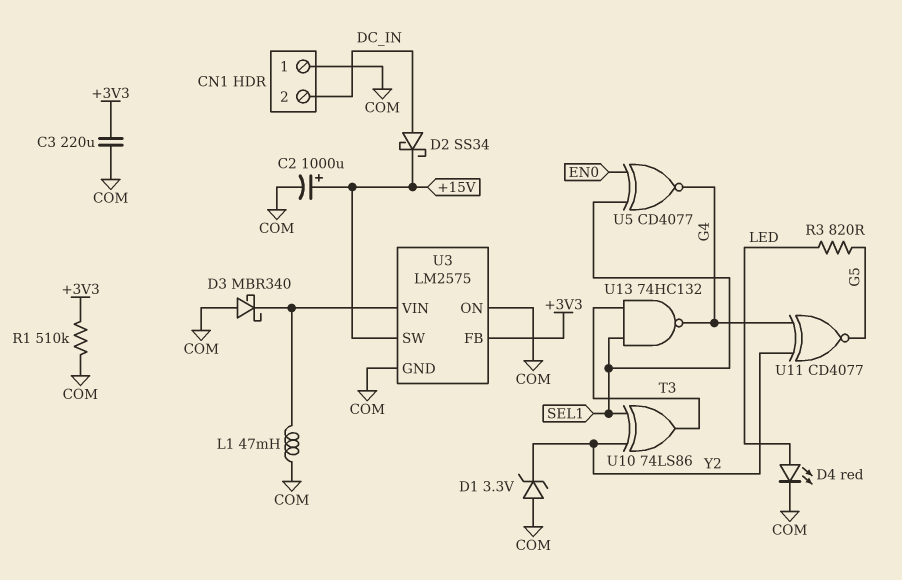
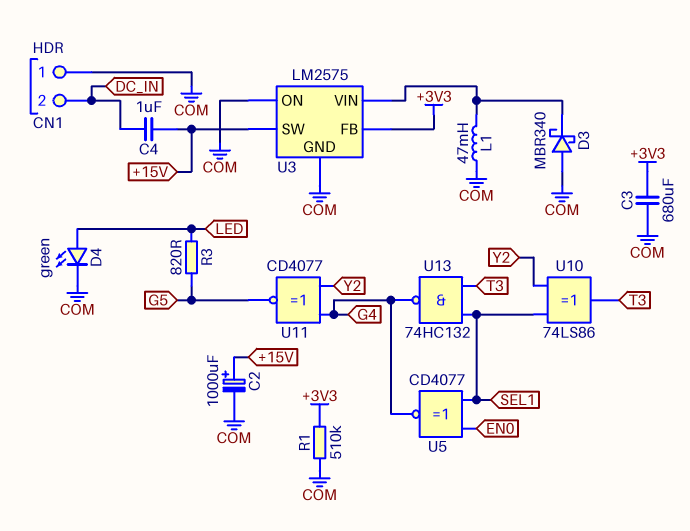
C3: 220uF (+3V3, COM) -> 680uF (+3V3, COM)
C4: none -> 1uF (+15V, DC_IN)
D1: zener 3.3V (A COM, K Y2) -> none
D2: schottky SS34 (A DC_IN, K +15V) -> none
D4: LED red (A LED, K COM) -> LED green (A LED, K COM)

